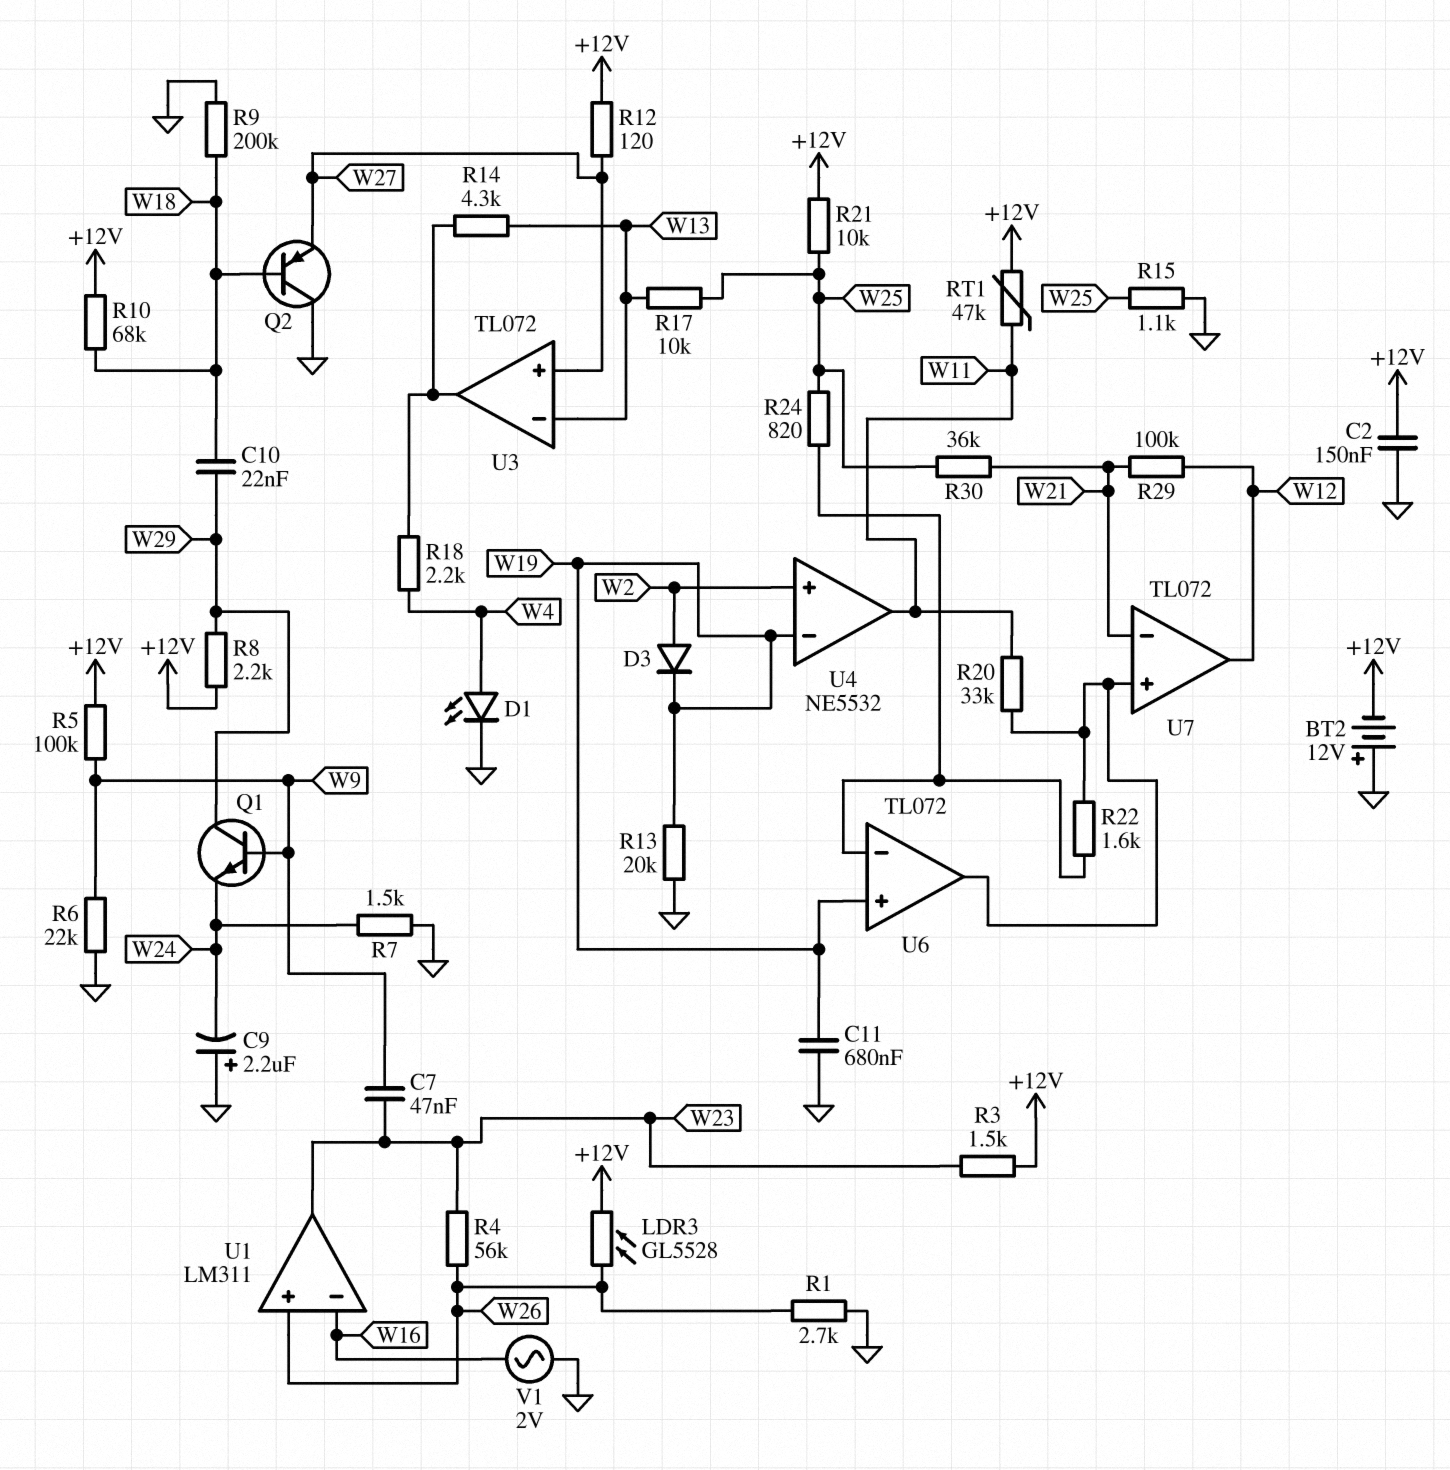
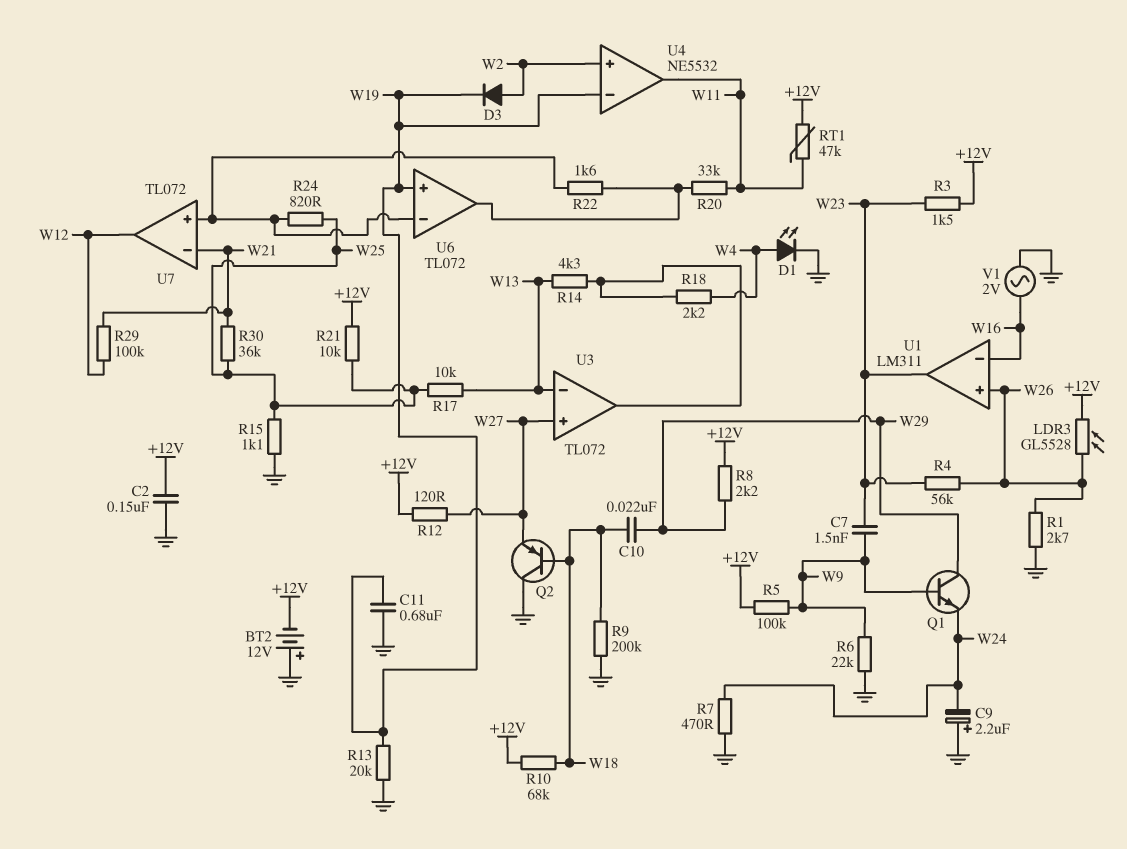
C7: 47nF (W9, W23) -> 1.5nF (W9, W23)
R7: 1.5k (GND, W24) -> 470 (GND, W24)
U7 pin in+: U6/out -> U6/in-

